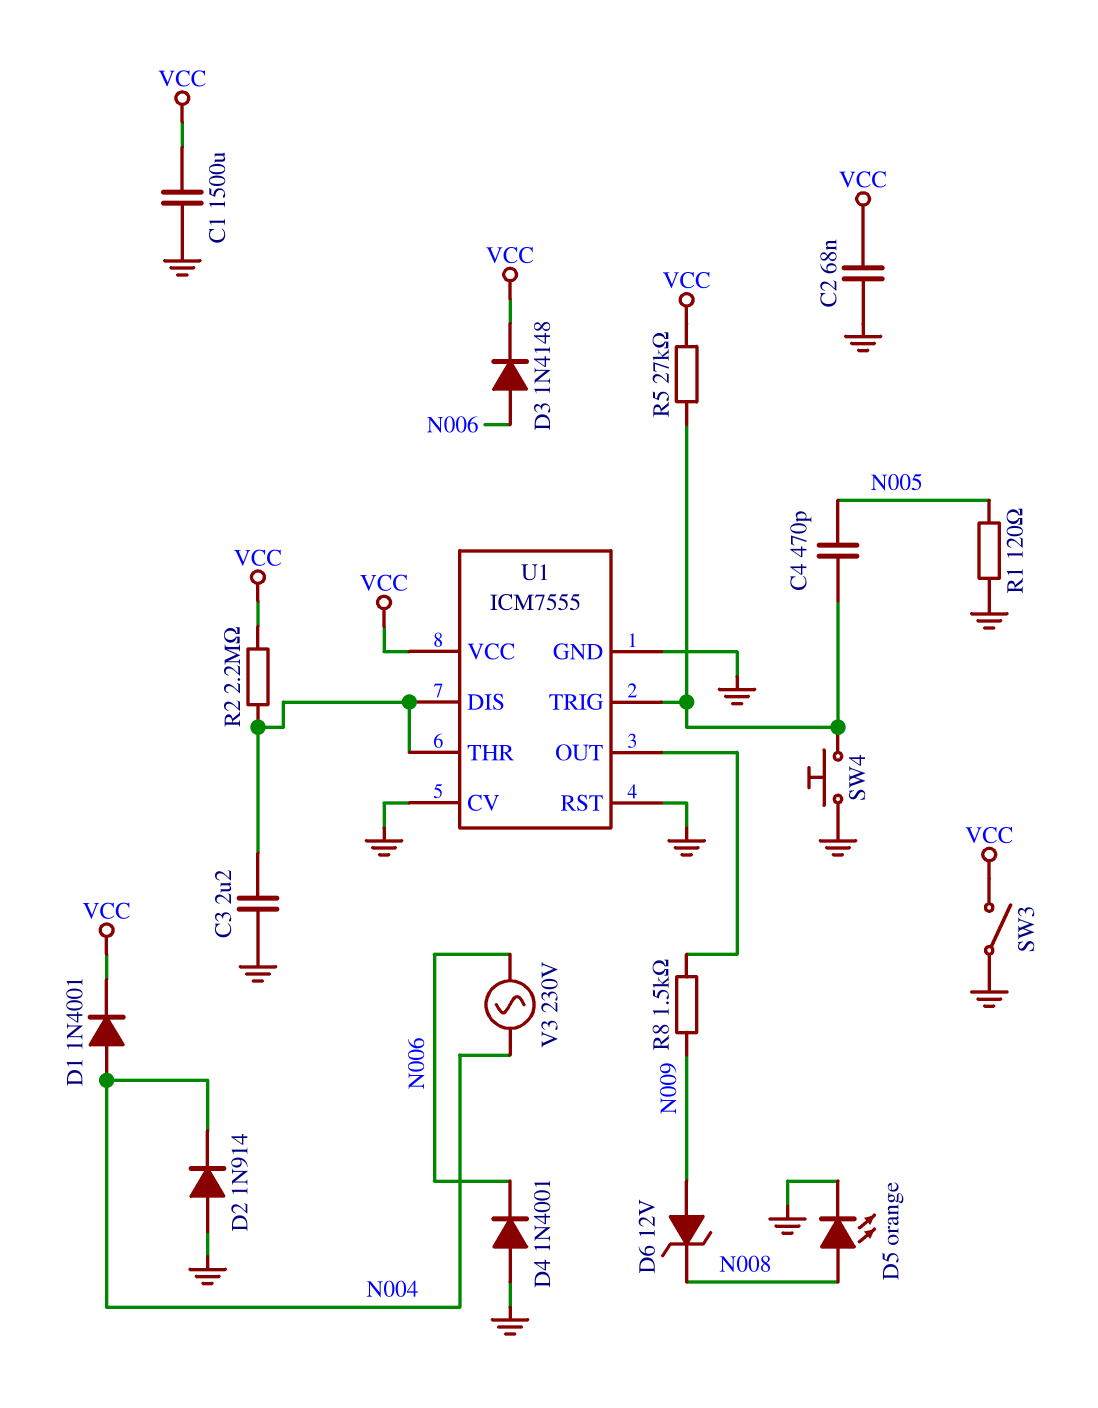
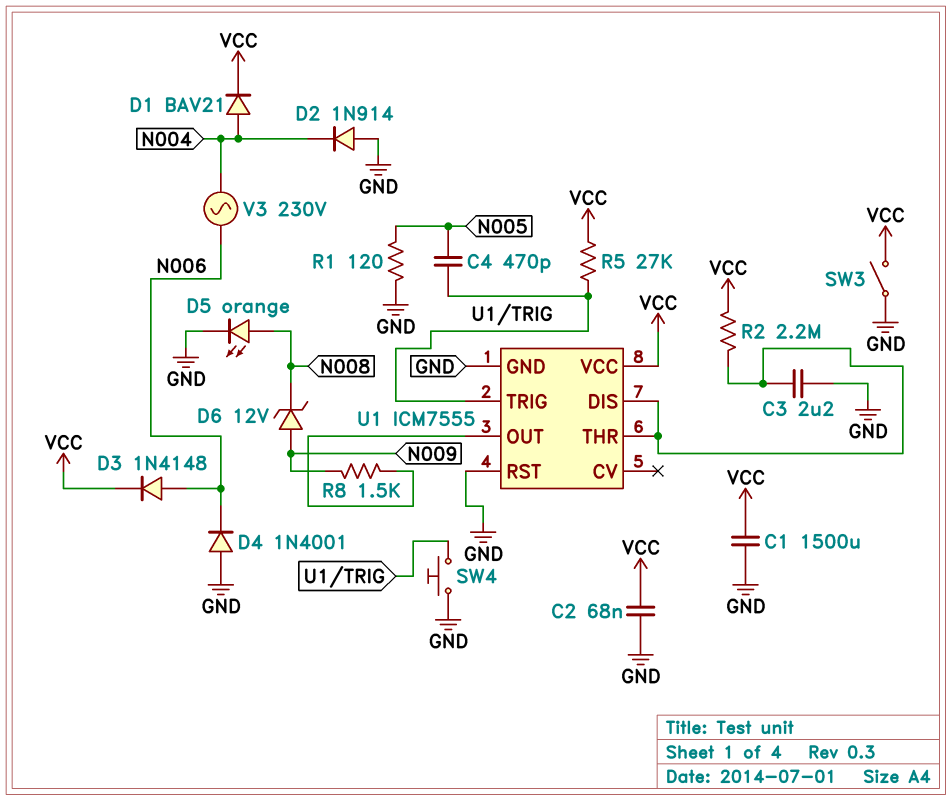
D1: diode 1N4001 (A N004, K VCC) -> diode BAV21 (A N004, K VCC)
U1 pin CV: GND -> none

